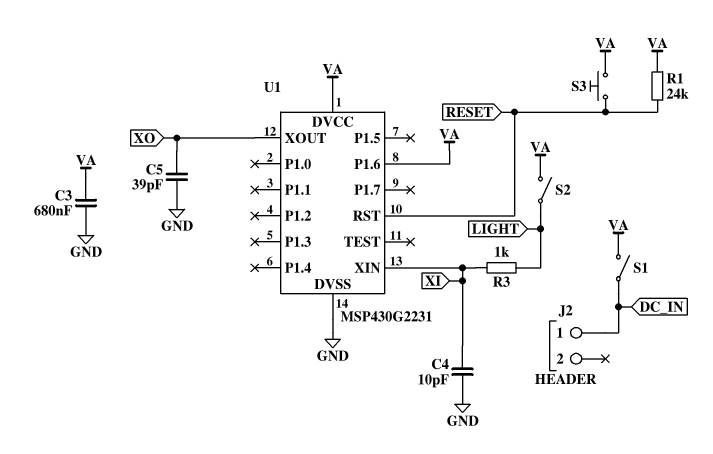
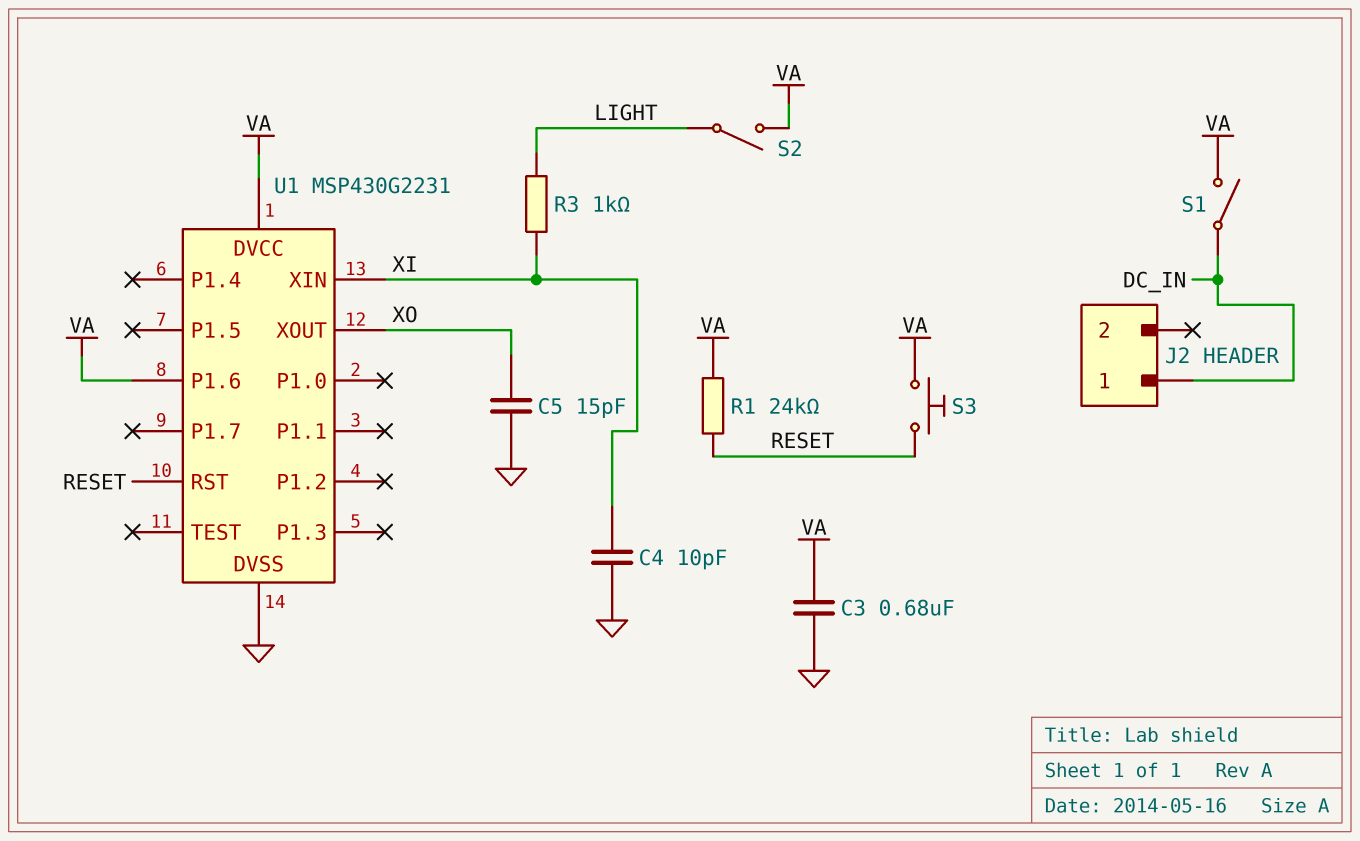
C5: 39pF (GND, XO) -> 15pF (GND, XO)

